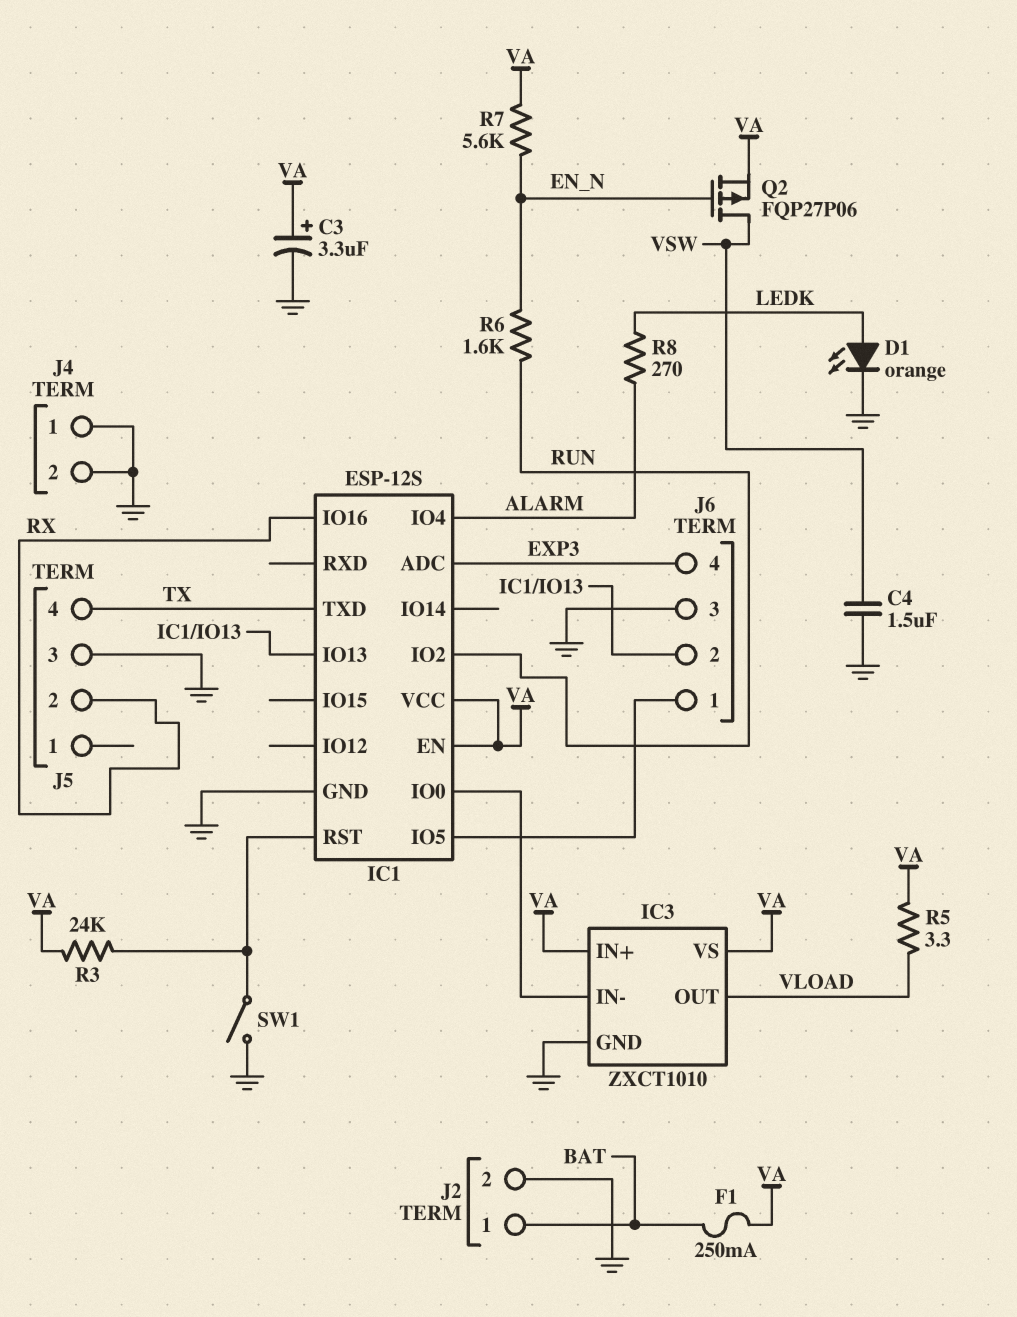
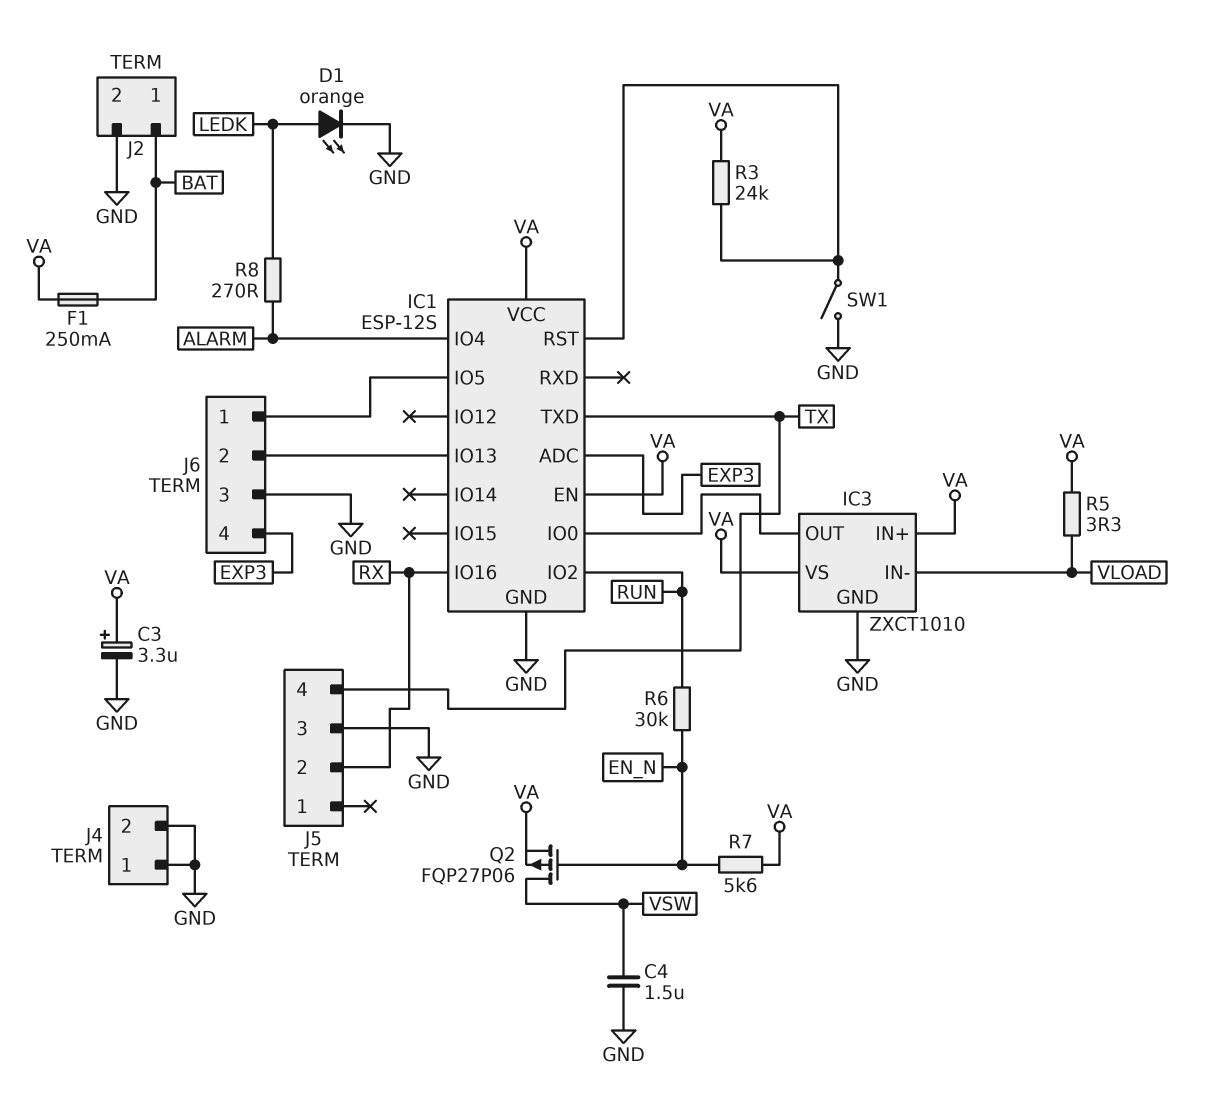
IC3 pin IN-: IC1/IO0 -> VLOAD
IC3 pin OUT: VLOAD -> IC1/IO0
R6: 1.6k (EN_N, RUN) -> 30k (EN_N, RUN)

